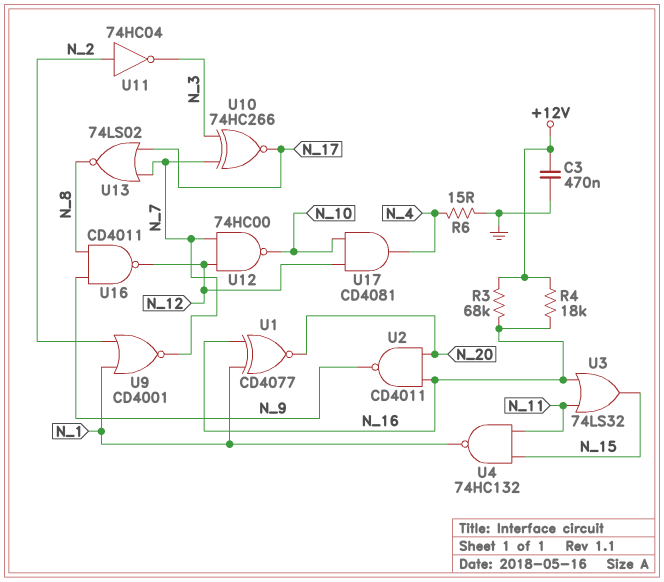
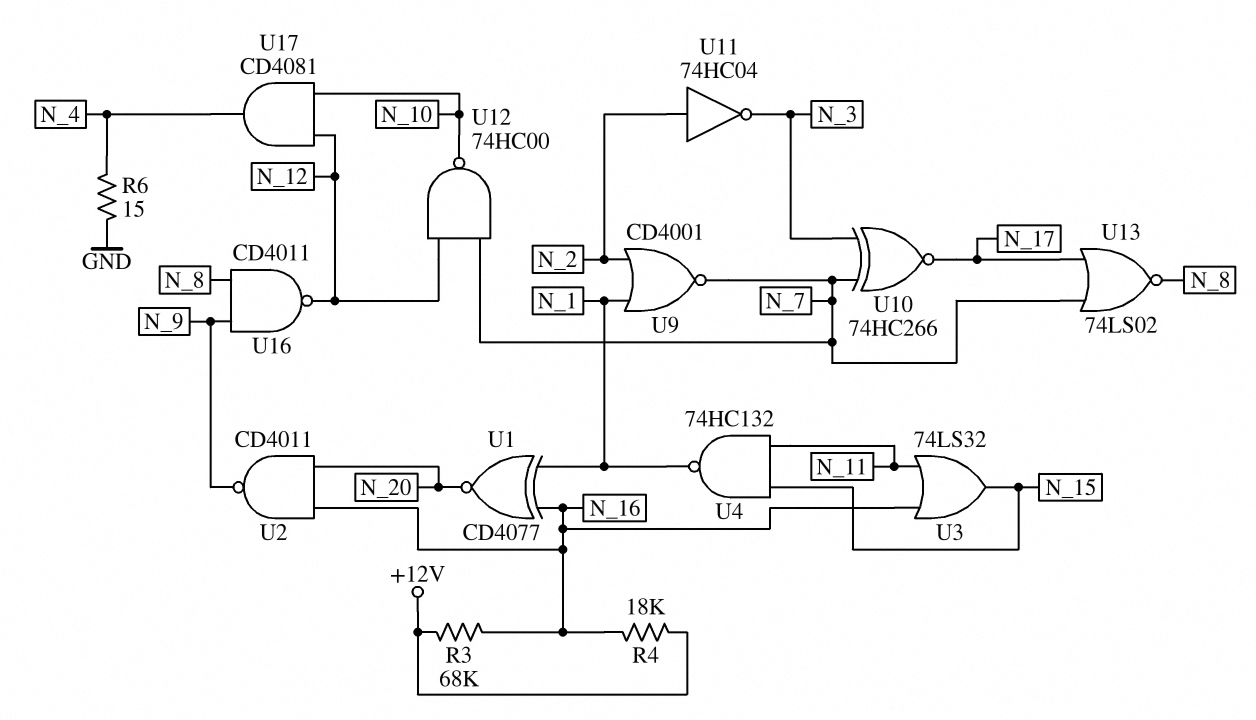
C3: 470nF (+12V, GND) -> none

